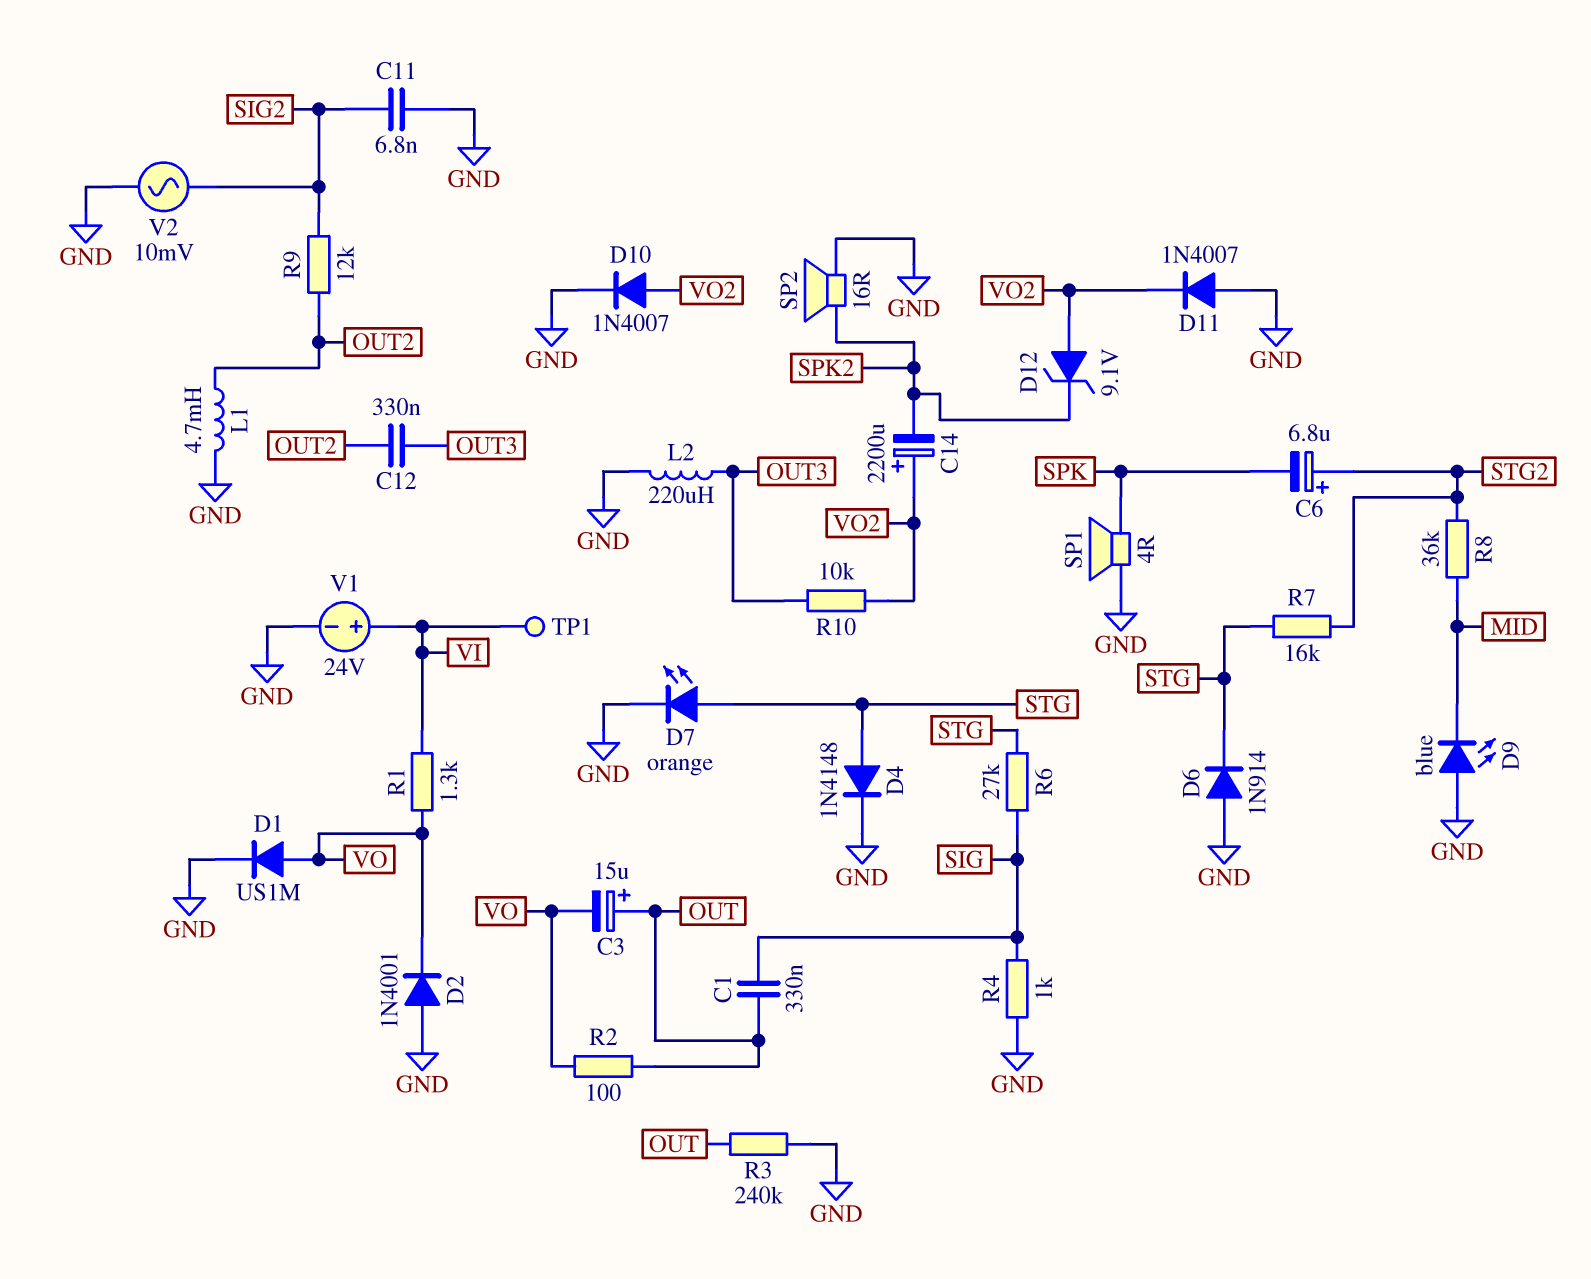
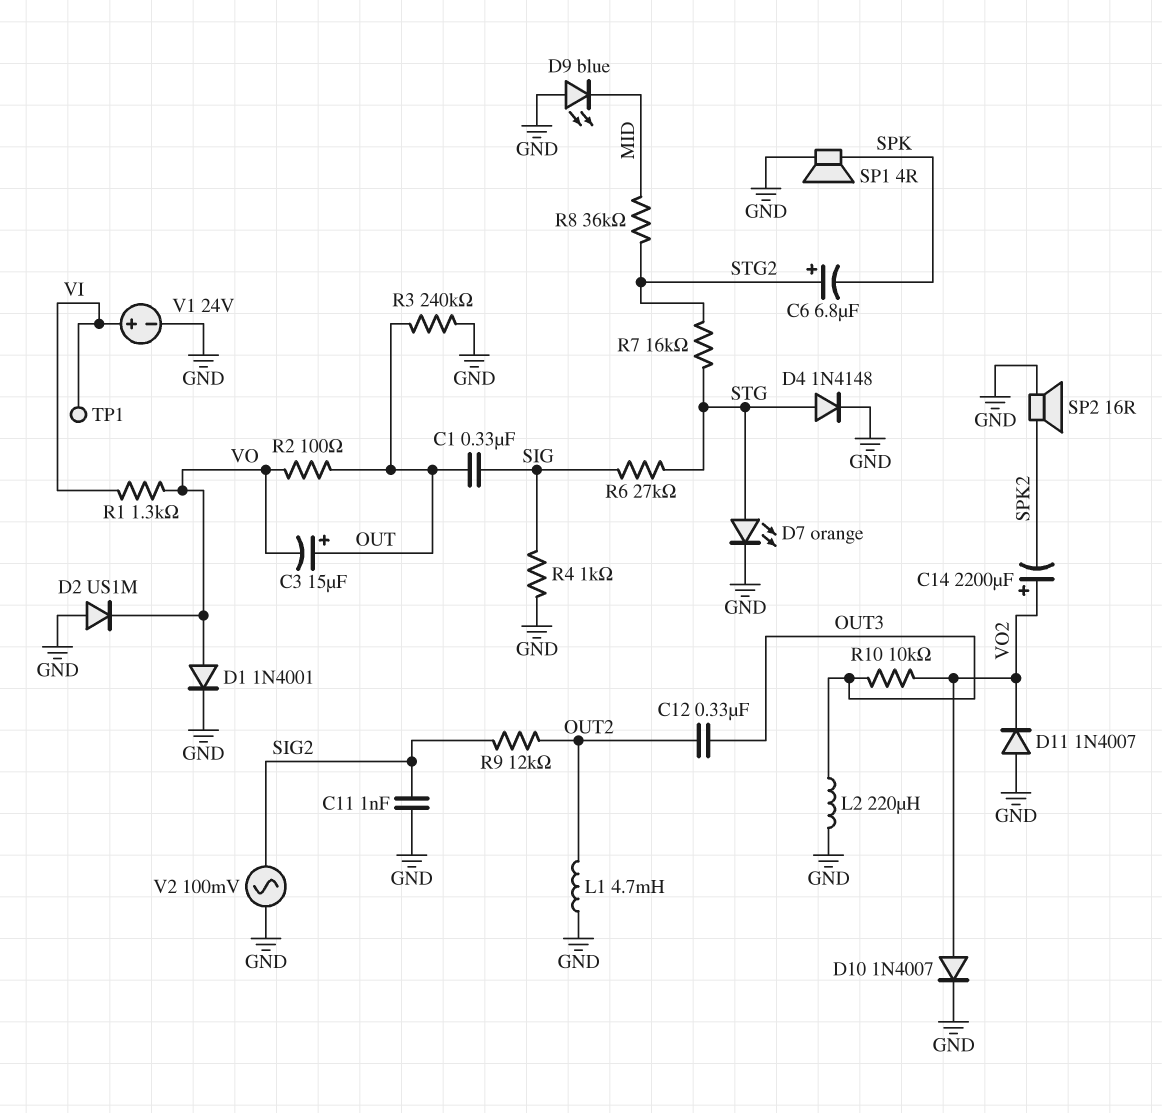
C11: 6.8nF (GND, SIG2) -> 1nF (GND, SIG2)
D1: diode US1M (A VO, K GND) -> diode 1N4001 (A VO, K GND)
D2: diode 1N4001 (A GND, K VO) -> diode US1M (A GND, K VO)
D6: diode 1N914 (A GND, K STG) -> none
D12: zener 9.1V (A VO2, K SPK2) -> none
V2: AC 10mV (GND, SIG2) -> AC 100mV (GND, SIG2)

